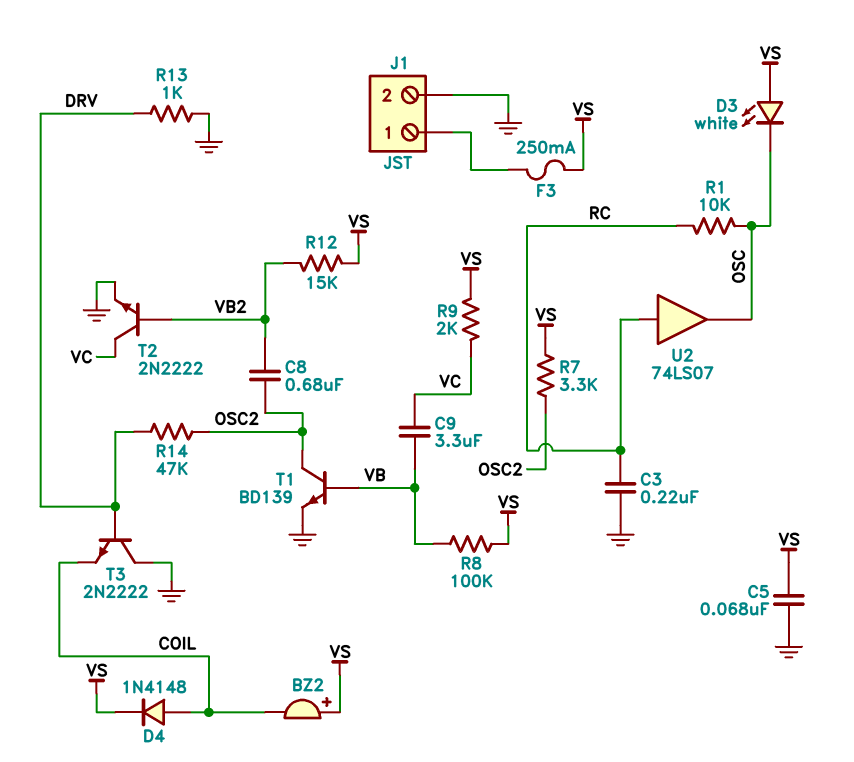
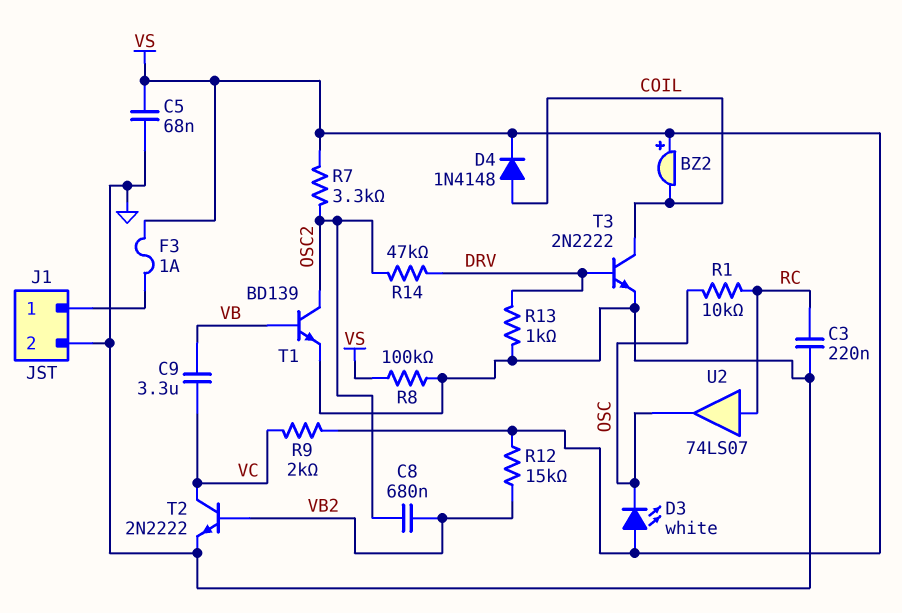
F3: 250mA (J1/1, VS) -> 1A (J1/1, VS)
R8: 100k (VB, VS) -> 100k (GND, VS)
T3: NPN 2N2222 (B DRV, C GND, E COIL) -> NPN 2N2222 (B DRV, C COIL, E GND)

